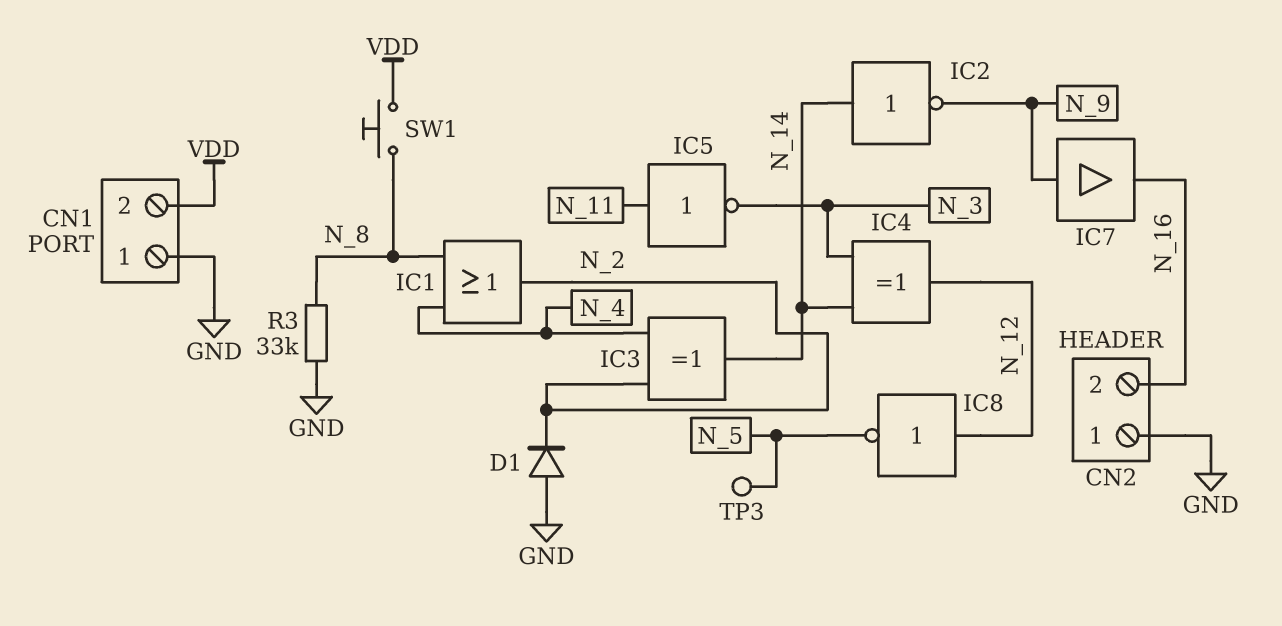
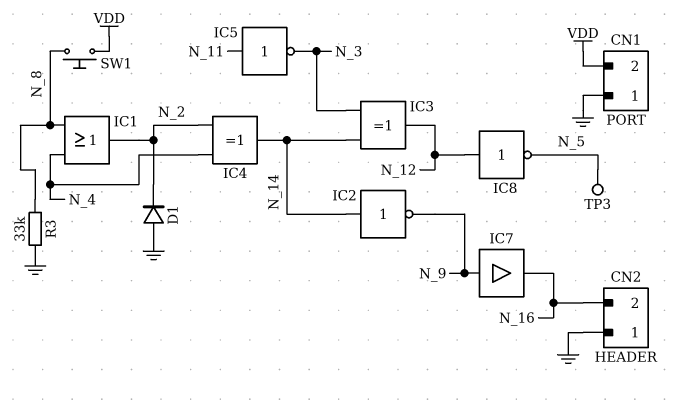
IC3: XOR (in N_2, in N_4, out N_14) -> XOR (in N_3, in N_14, out N_12)
IC4: XOR (in N_3, in N_14, out N_12) -> XOR (in N_2, in N_4, out N_14)

